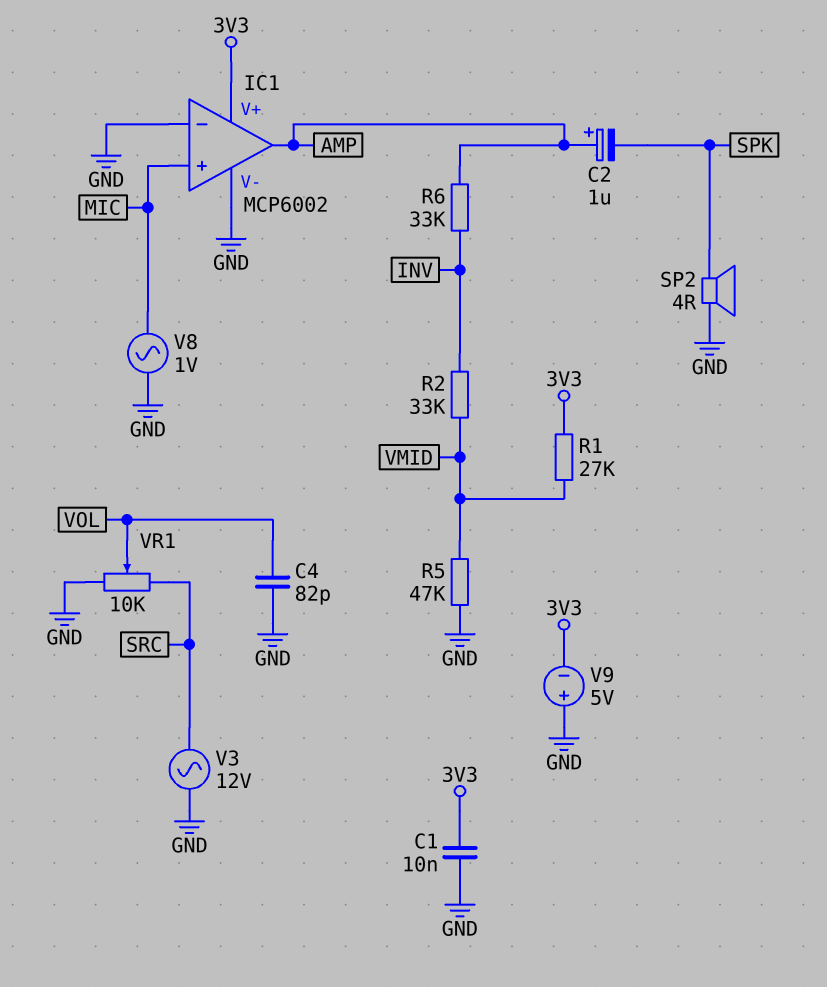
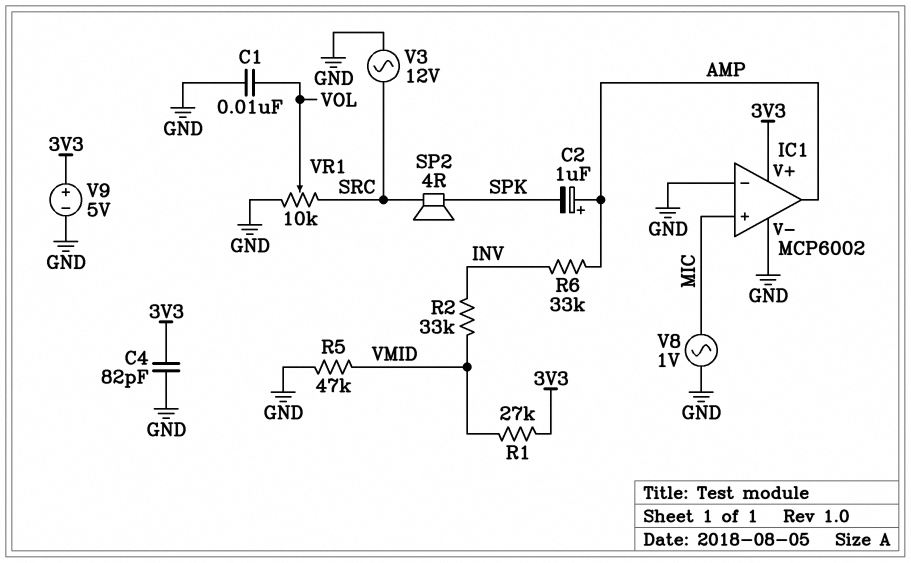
C1: 10nF (3V3, GND) -> 10nF (GND, VOL)
C4: 82pF (GND, VOL) -> 82pF (3V3, GND)
SP2: speaker 4R (GND, SPK) -> speaker 4R (SPK, SRC)
V9: 5V (plus GND, minus 3V3) -> 5V (plus 3V3, minus GND)

